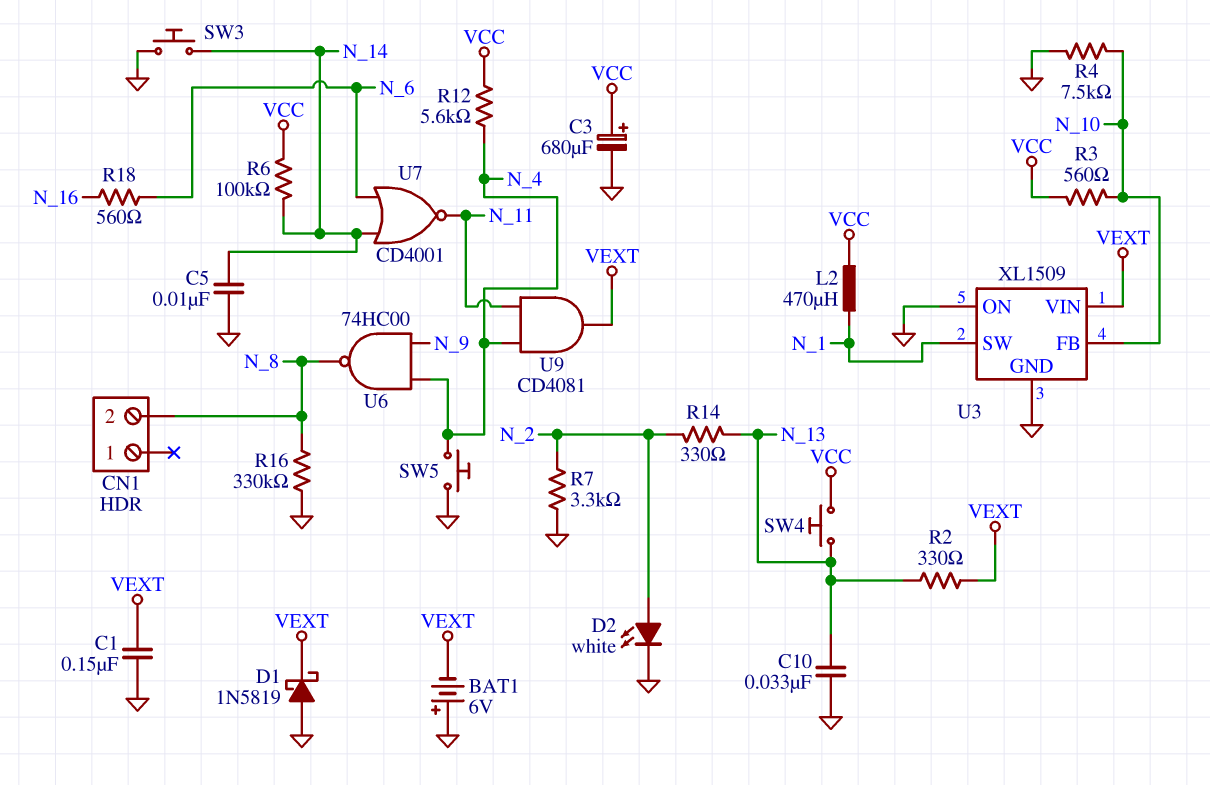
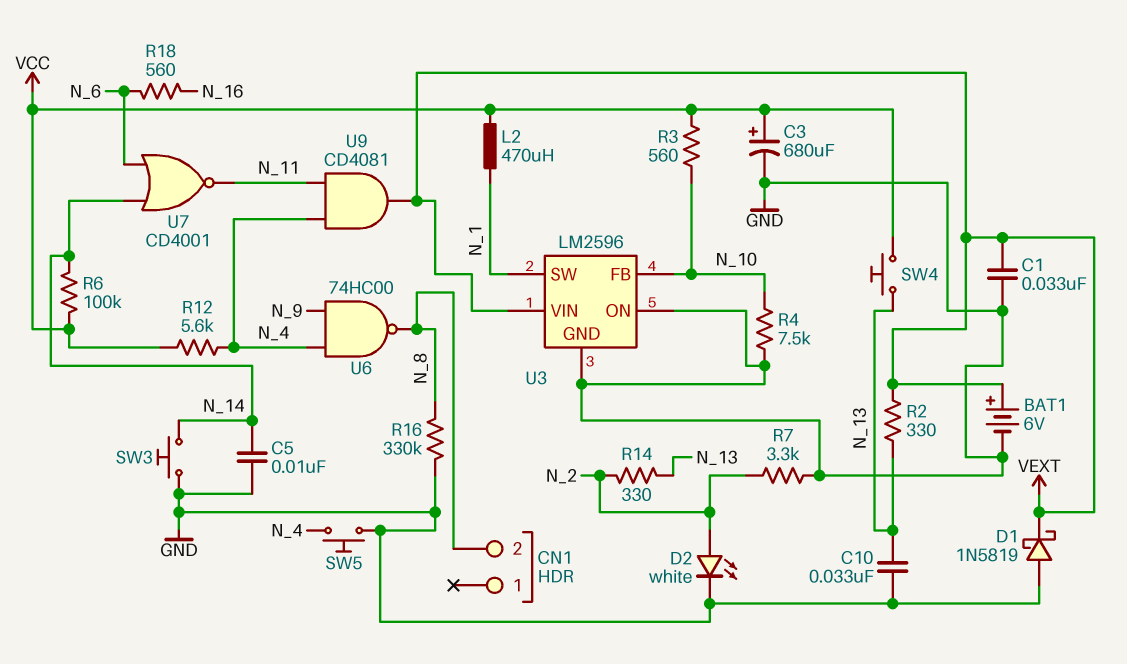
BAT1: 6V (plus GND, minus VEXT) -> 6V (plus VEXT, minus GND)
C1: 150nF (GND, VEXT) -> 33nF (GND, VEXT)
U3: XL1509 -> LM2596

